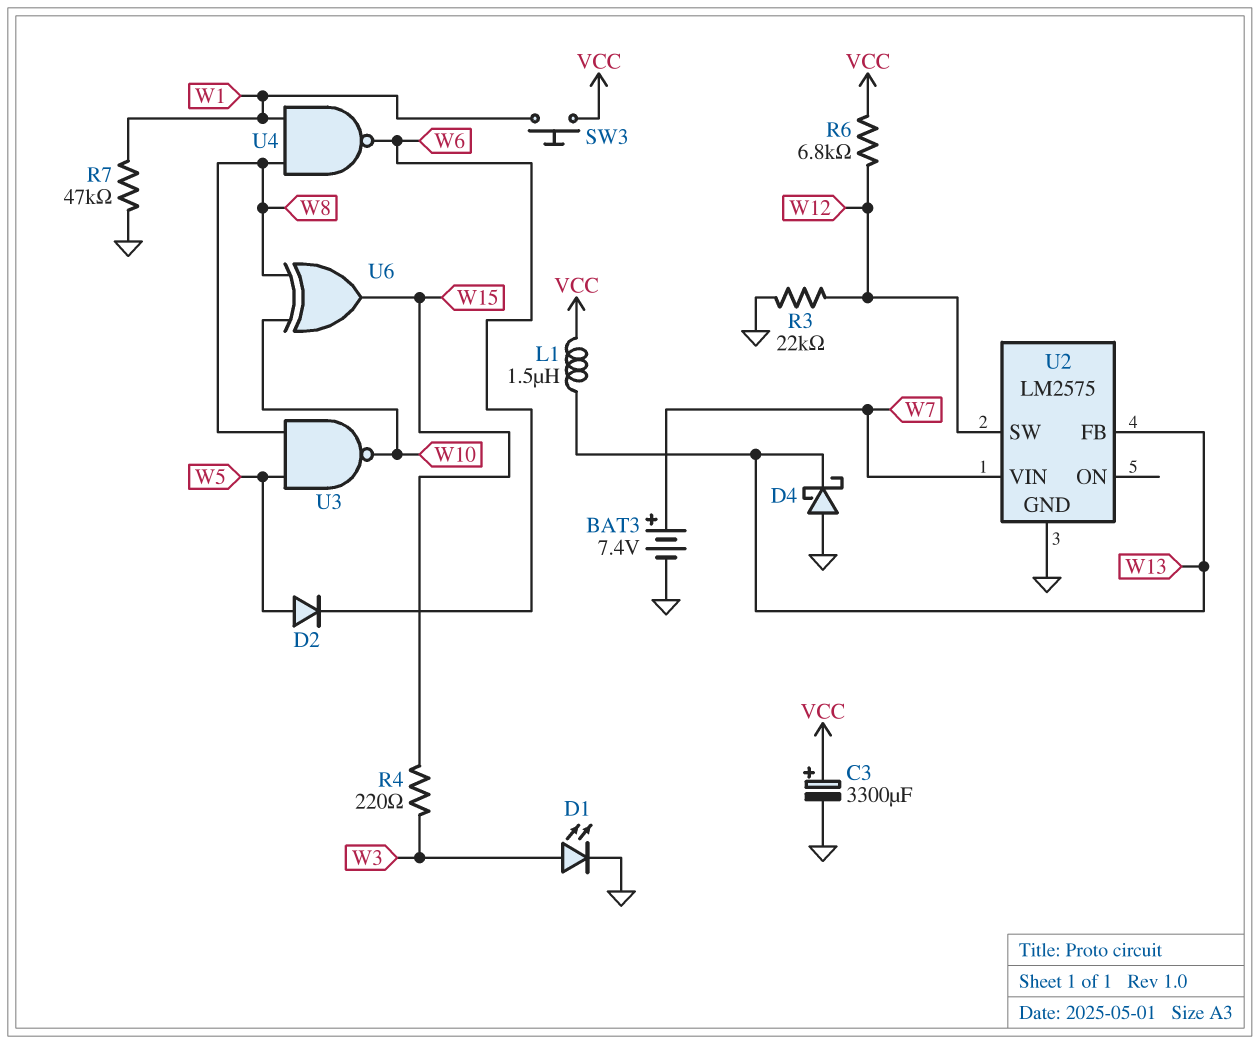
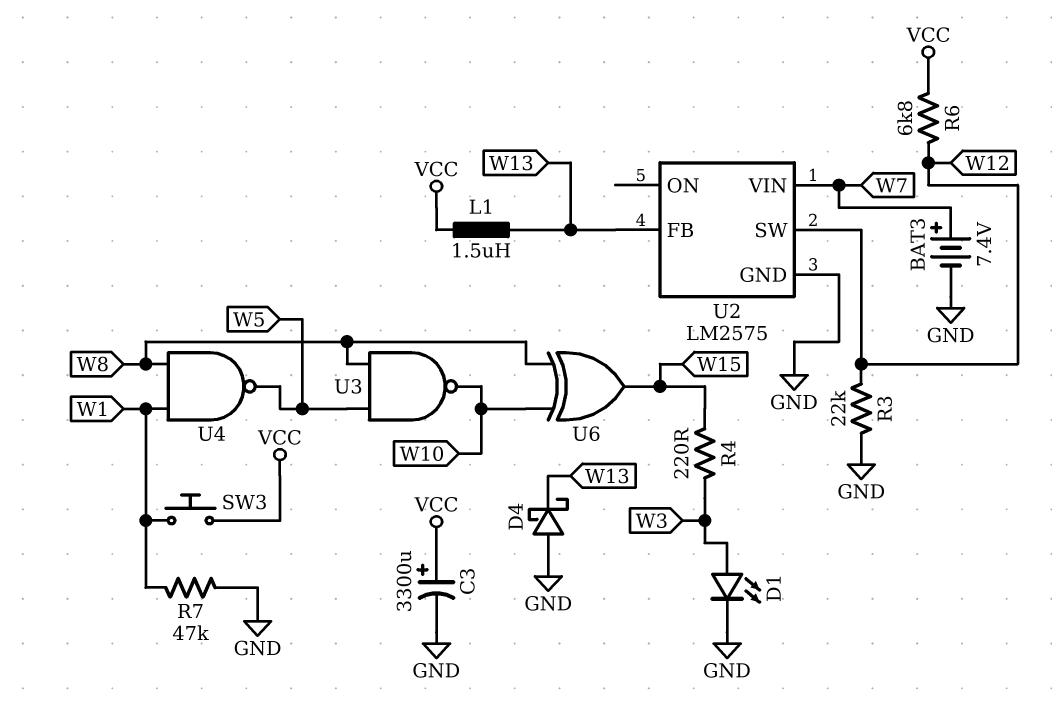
D2: diode (A W5, K W6) -> none
U4: NAND (in W1, in W8, out W6) -> NAND (in W1, in W8, out W5)

